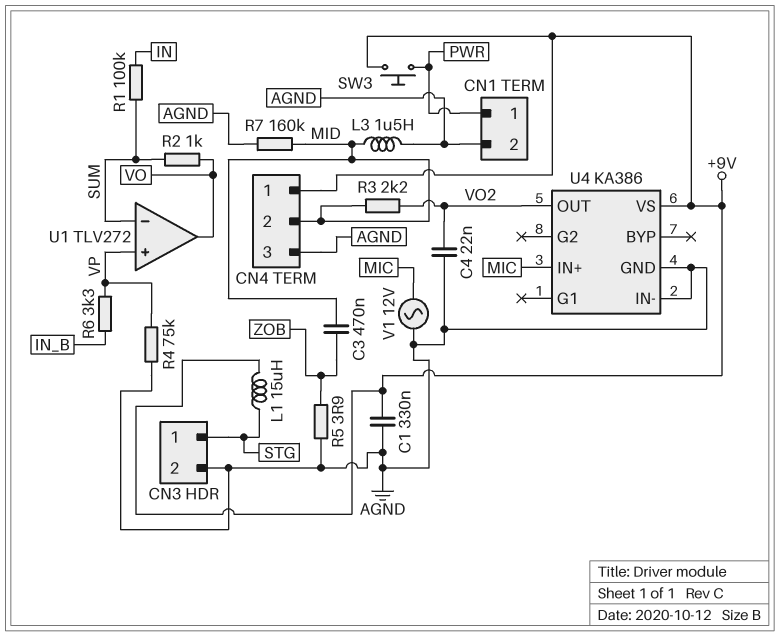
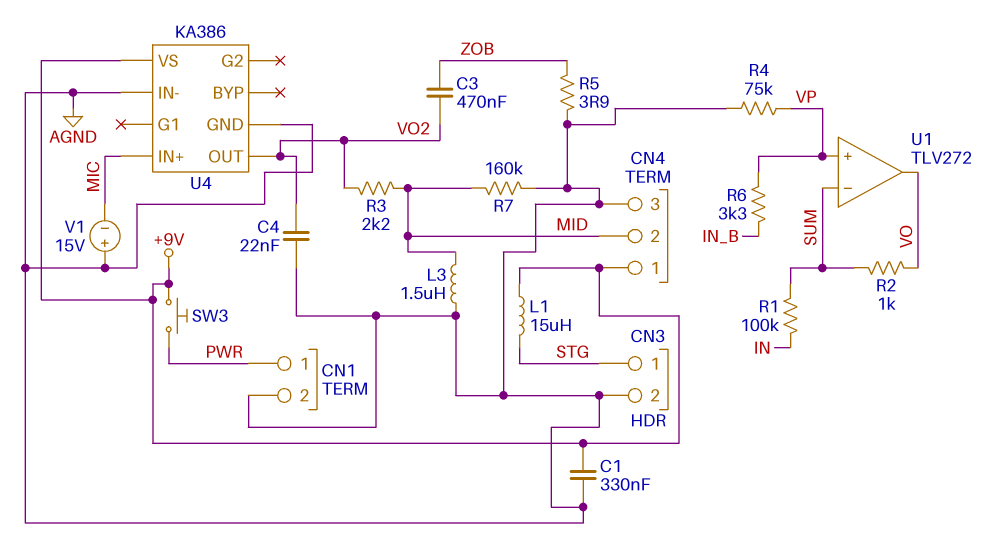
C3: 470nF (MID, ZOB) -> 470nF (VO2, ZOB)
V1: AC 12V (AGND, MIC) -> 15V (plus AGND, minus MIC)

